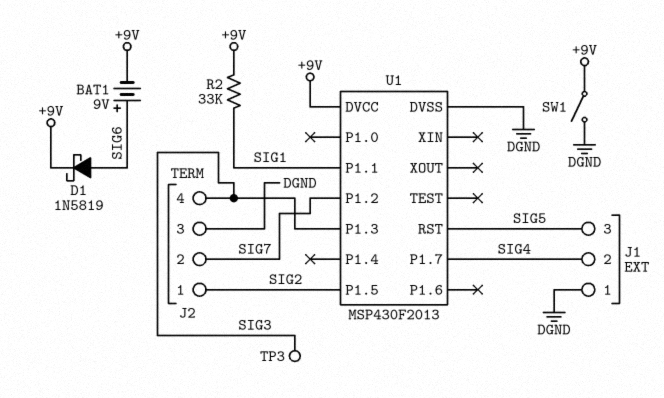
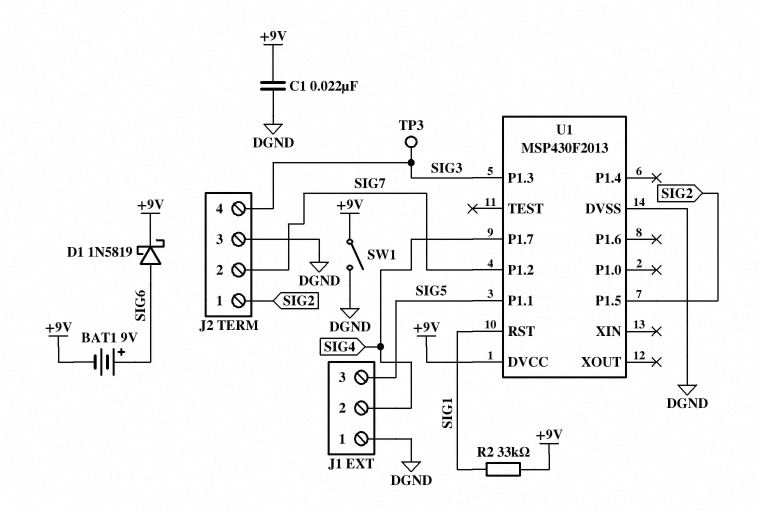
C1: none -> 22nF (+9V, DGND)
U1 pin P1.1: SIG1 -> SIG5
U1 pin RST: SIG5 -> SIG1

